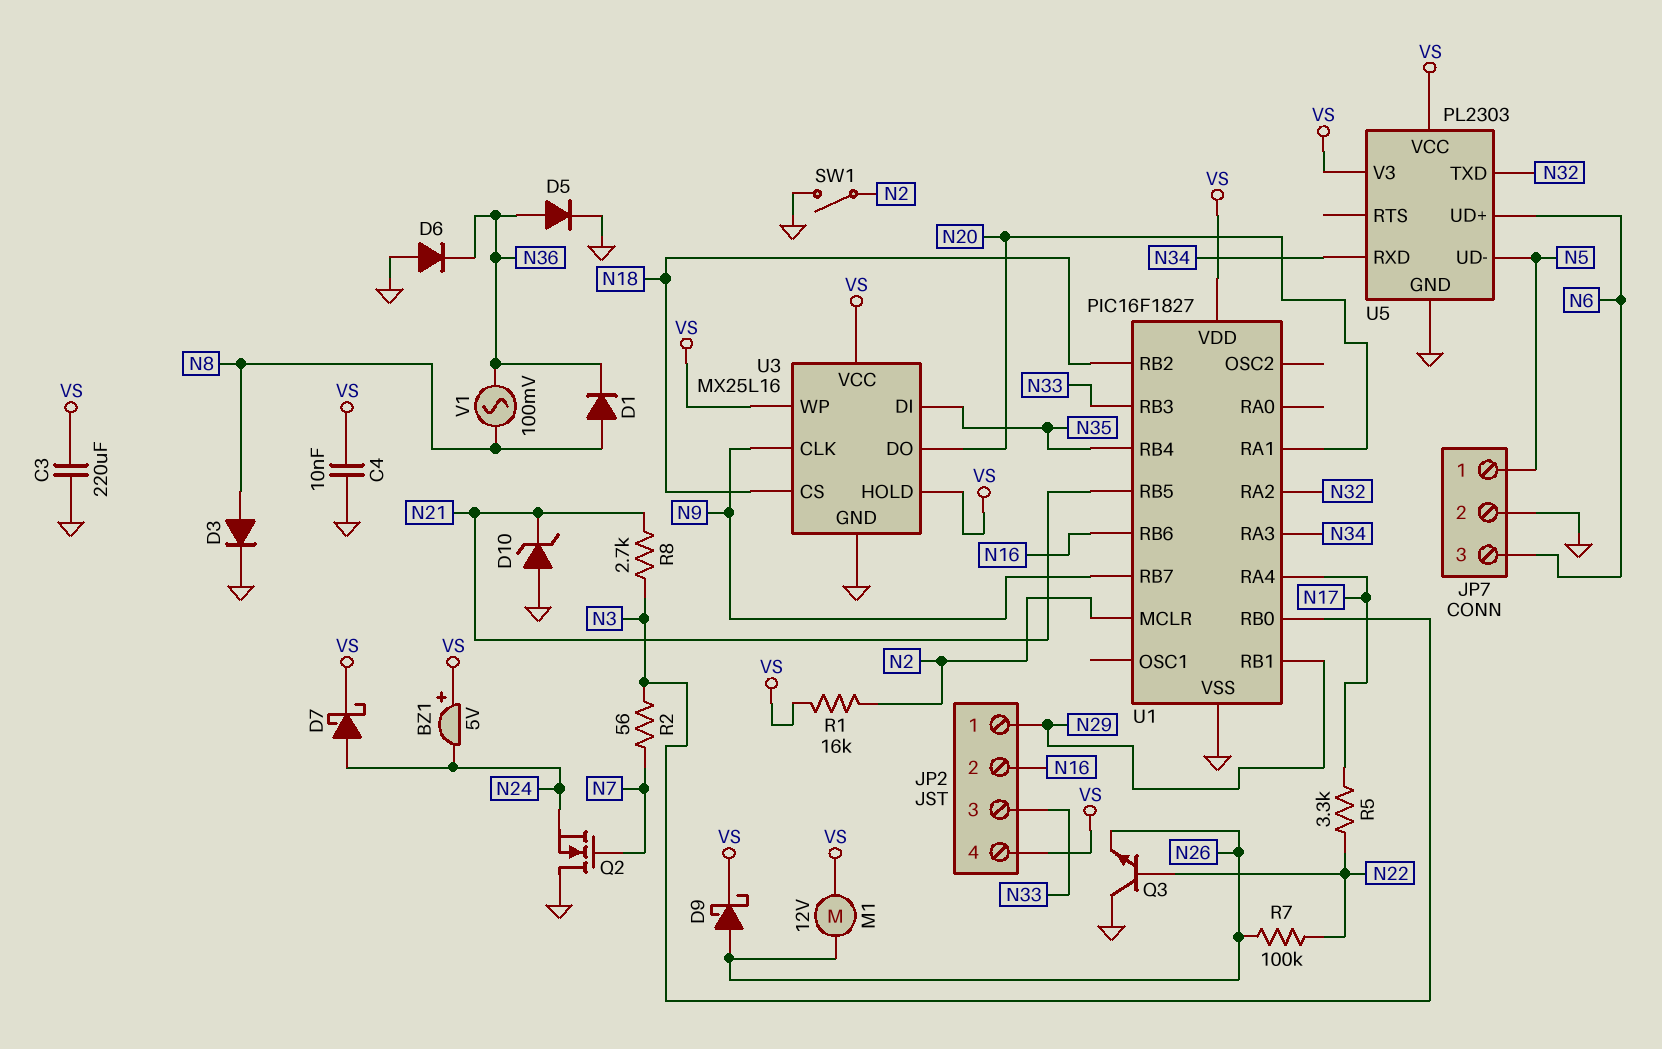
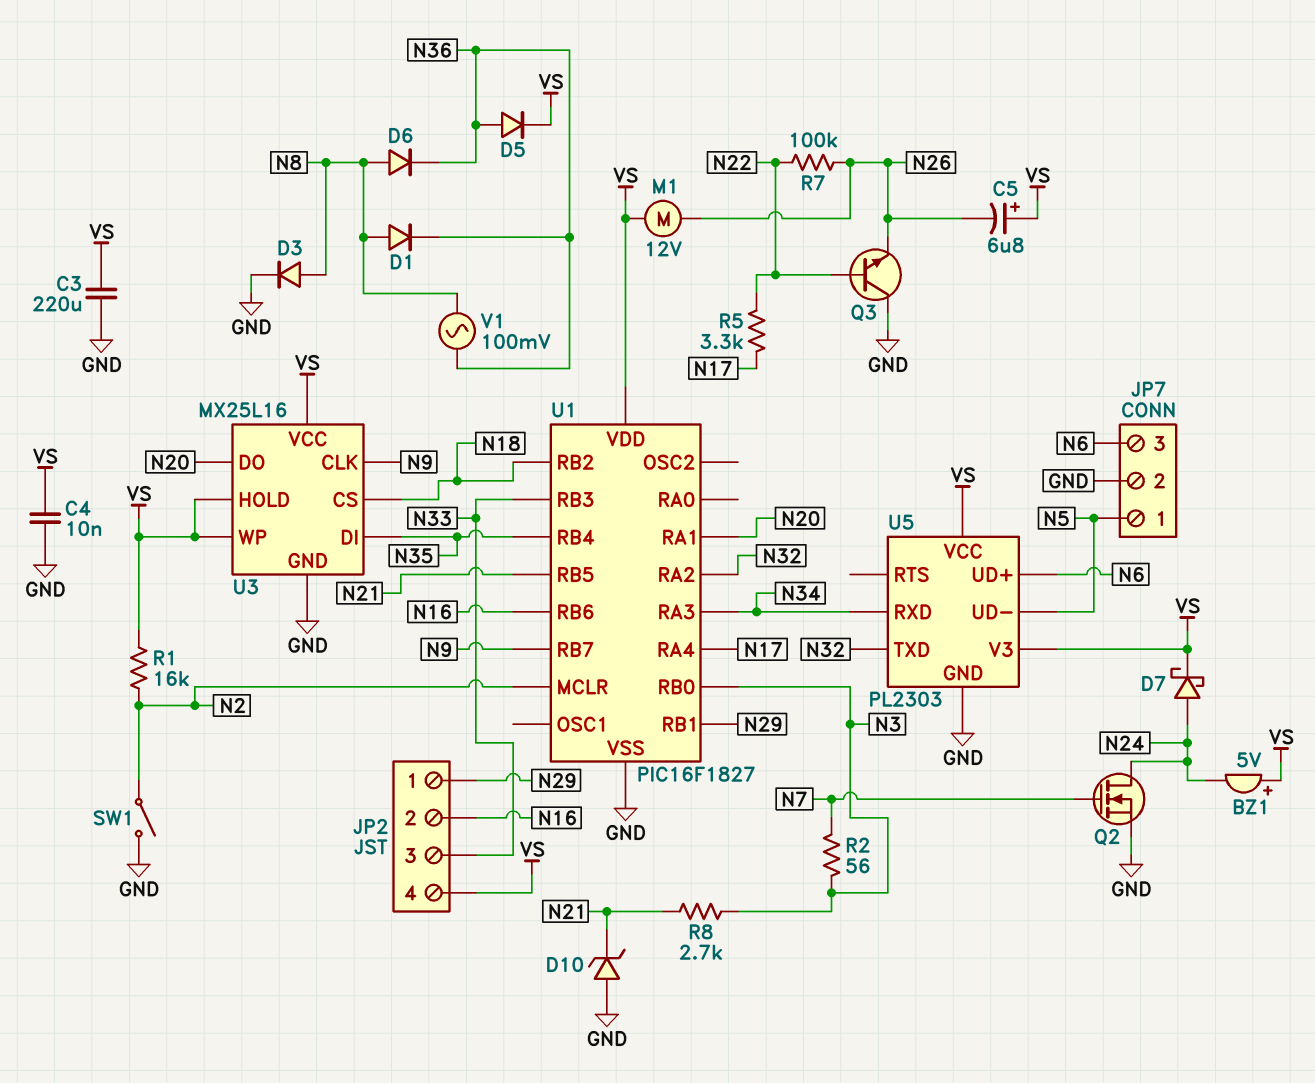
C5: none -> 6.8uF (plus VS, minus N26)
D5: diode (A N36, K GND) -> diode (A N36, K VS)
D6: diode (A GND, K N36) -> diode (A N8, K N36)
D9: schottky (A N26, K VS) -> none
Q2: NMOS (G N7, D GND, S N24) -> NMOS (G N7, D N24, S GND)

